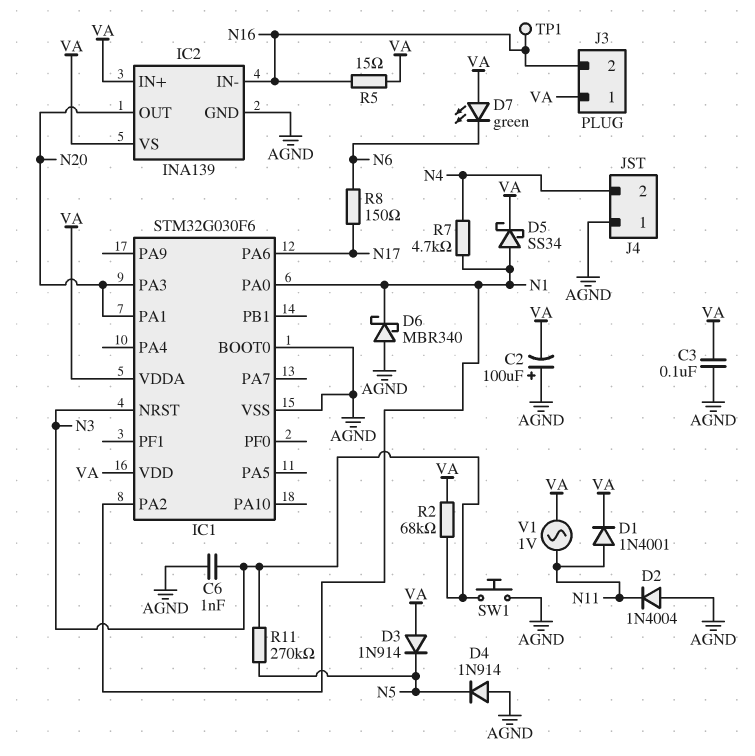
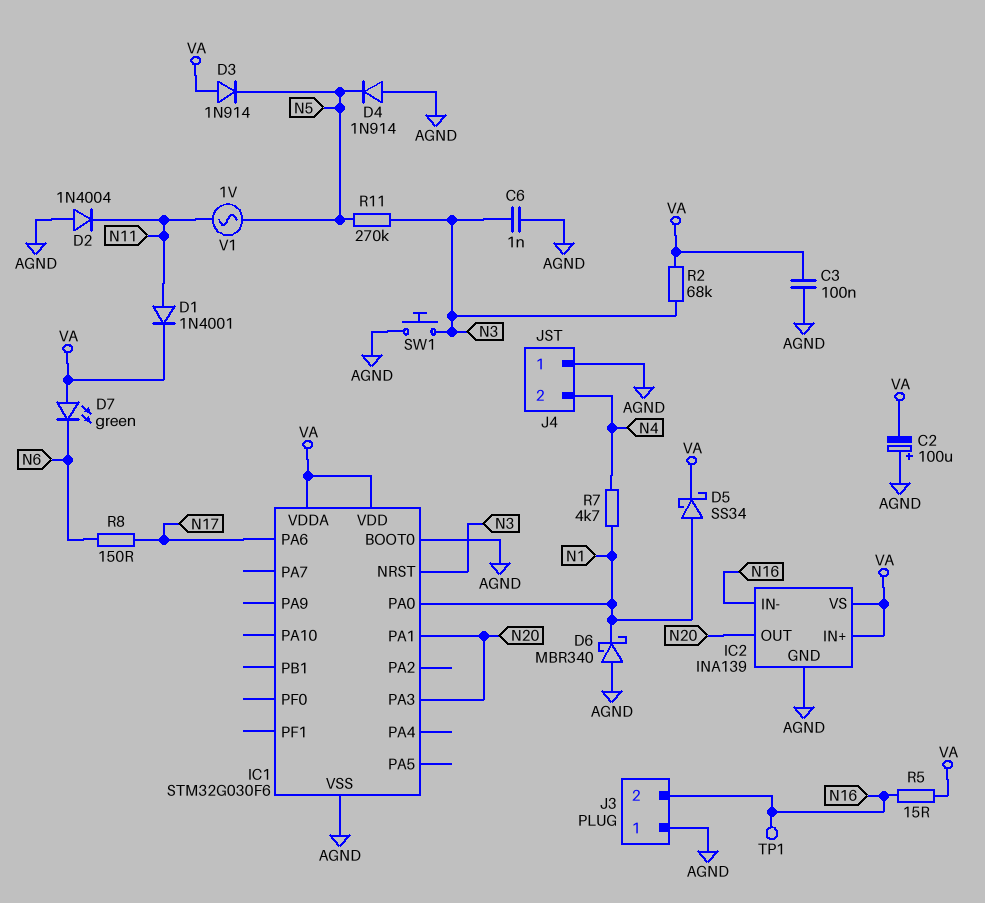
IC1 pin PA2: N1 -> none
J3 pin 1: VA -> AGND
V1: AC 1V (N11, VA) -> AC 1V (N5, N11)

